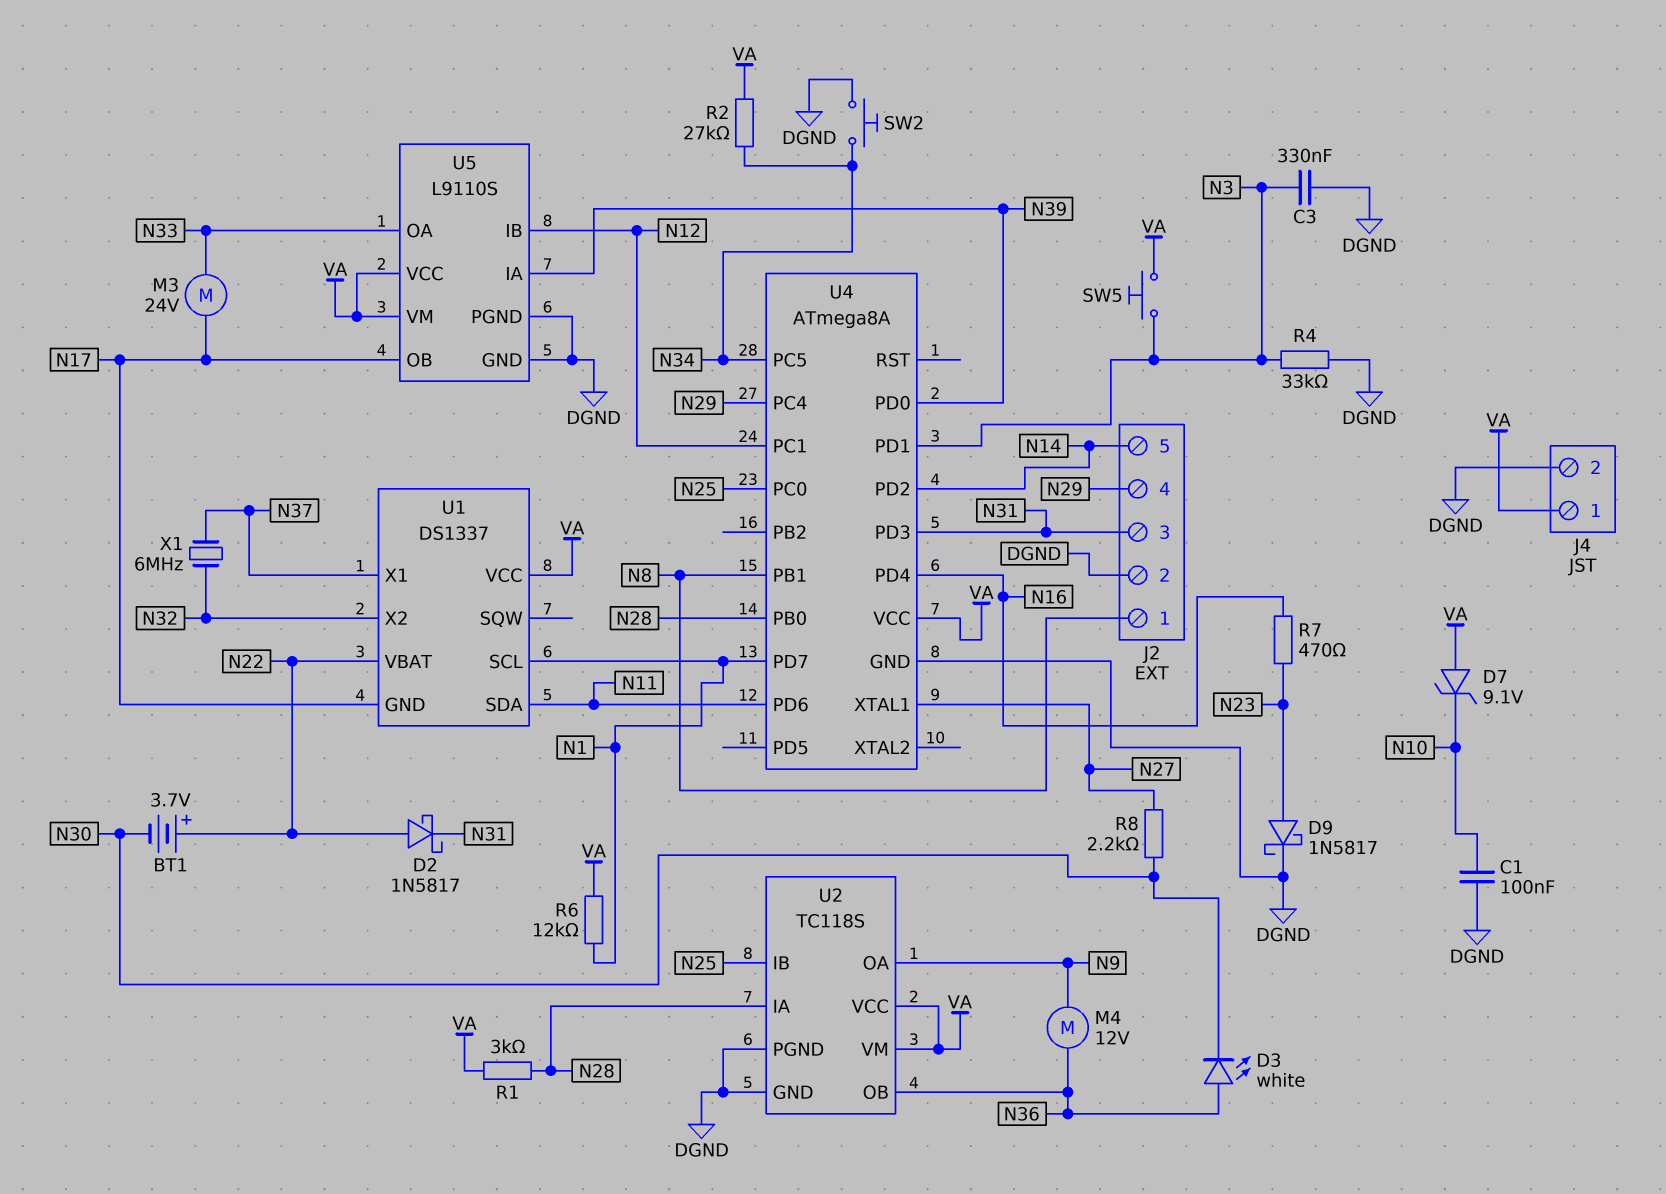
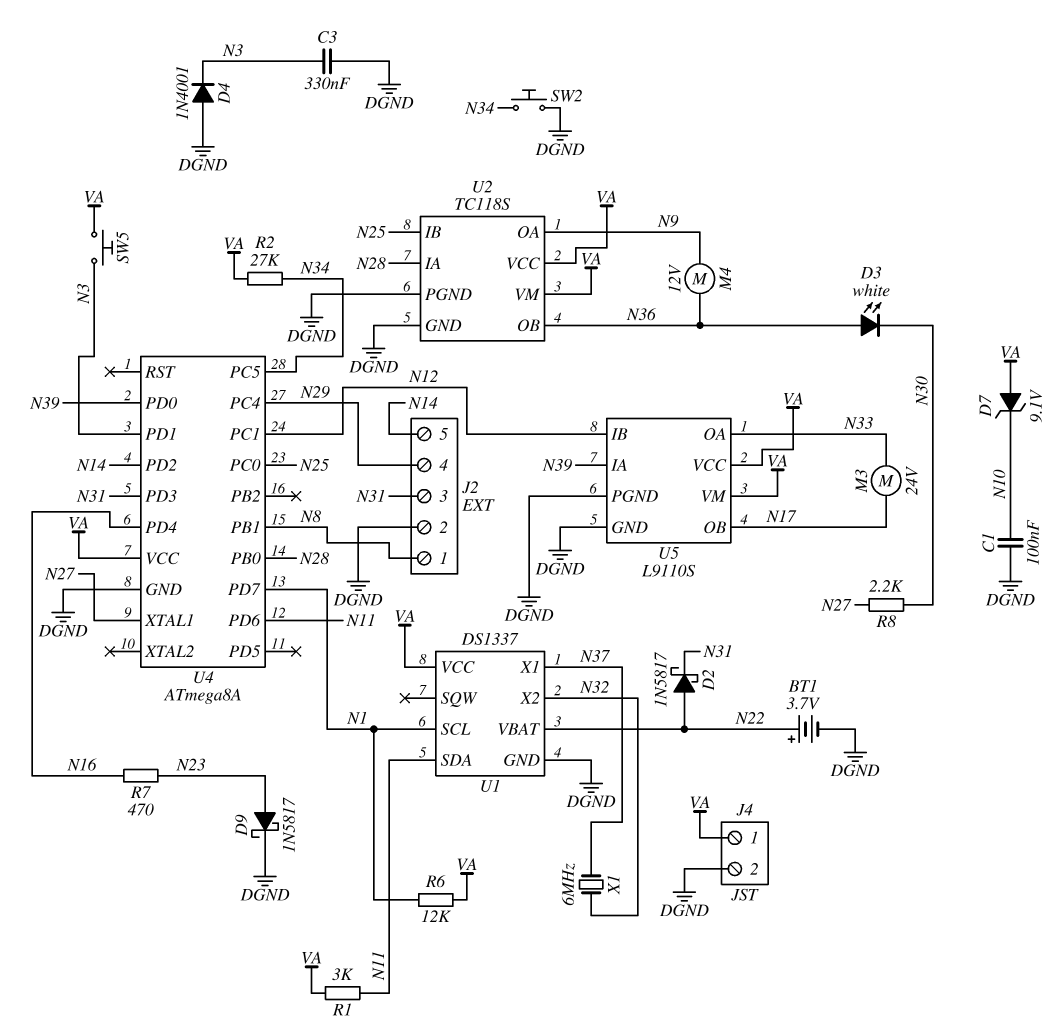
BT1: 3.7V (plus N22, minus N30) -> 3.7V (plus N22, minus DGND)
D4: none -> diode 1N4001 (A DGND, K N3)
R1: 3k (N28, VA) -> 3k (N11, VA)
R4: 33k (DGND, N3) -> none
U1 pin GND: N17 -> DGND

